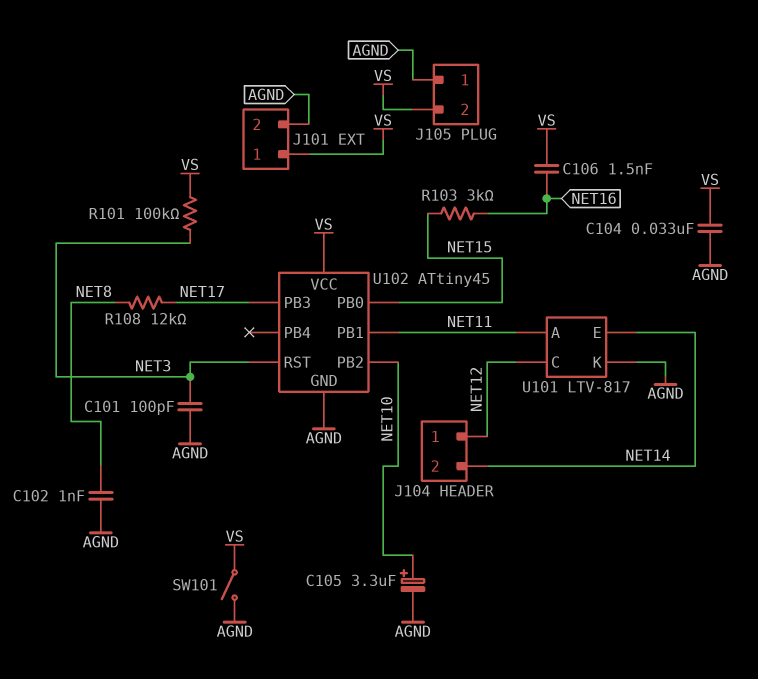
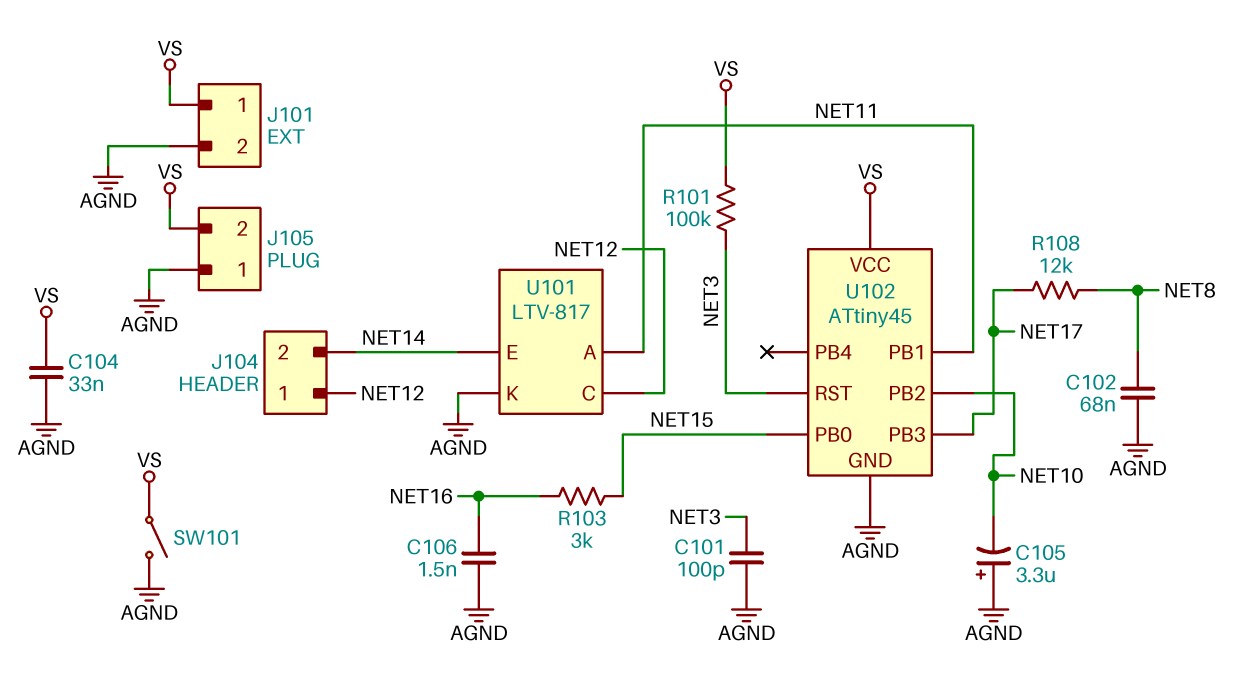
C102: 1nF (AGND, NET8) -> 68nF (AGND, NET8)
C105: 3.3uF (plus NET10, minus AGND) -> 3.3uF (plus AGND, minus NET10)
C106: 1.5nF (NET16, VS) -> 1.5nF (AGND, NET16)

